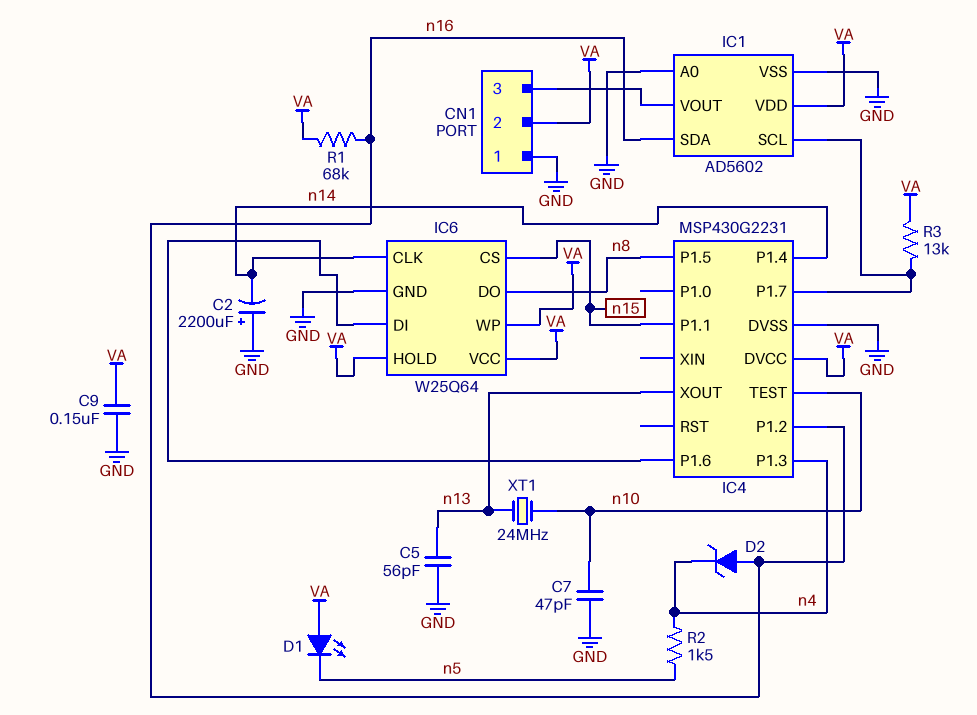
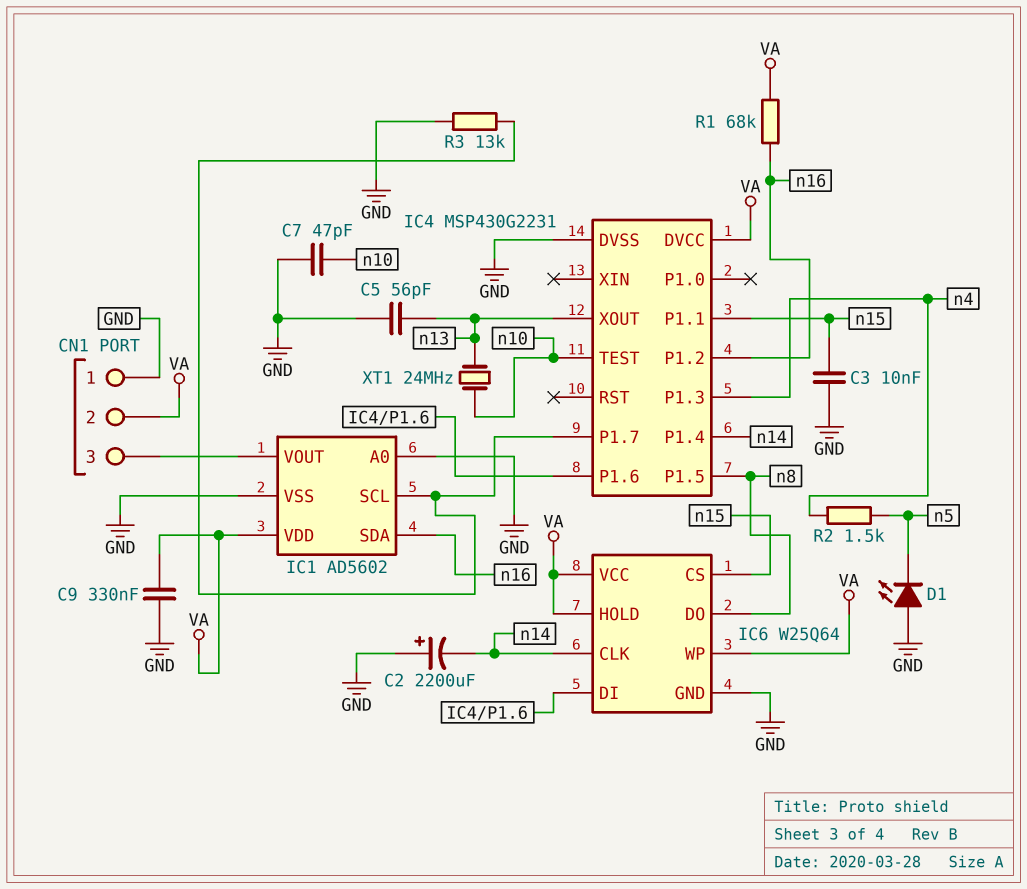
C3: none -> 10nF (GND, n15)
C9: 150nF (GND, VA) -> 330nF (GND, VA)
D1: LED (A VA, K n5) -> LED (A GND, K n5)
D2: zener (A n16, K n4) -> none
R3: 13k (IC1/SCL, VA) -> 13k (GND, IC1/SCL)

